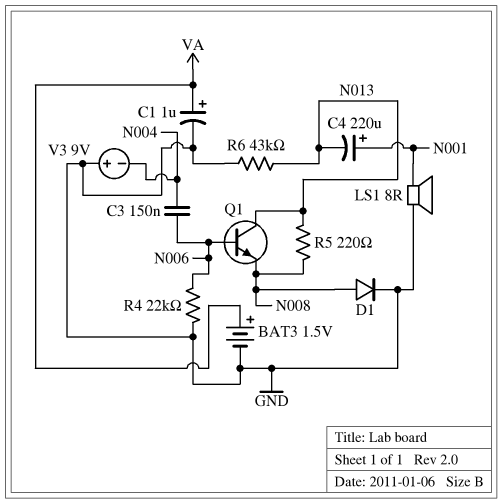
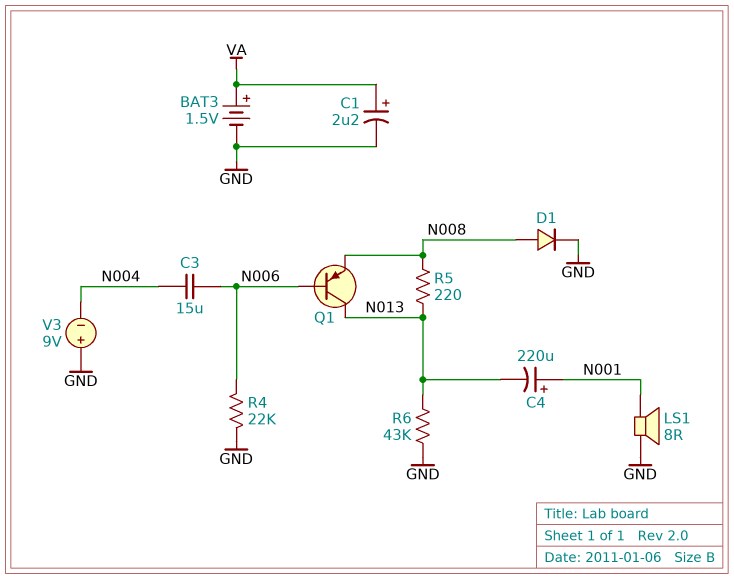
C1: 1uF (plus VA, minus GND) -> 2.2uF (plus VA, minus GND)
C3: 150nF (N004, N006) -> 15uF (N004, N006)
Q1: NPN (B N006, C N013, E N008) -> PNP (B N006, C N013, E N008)

